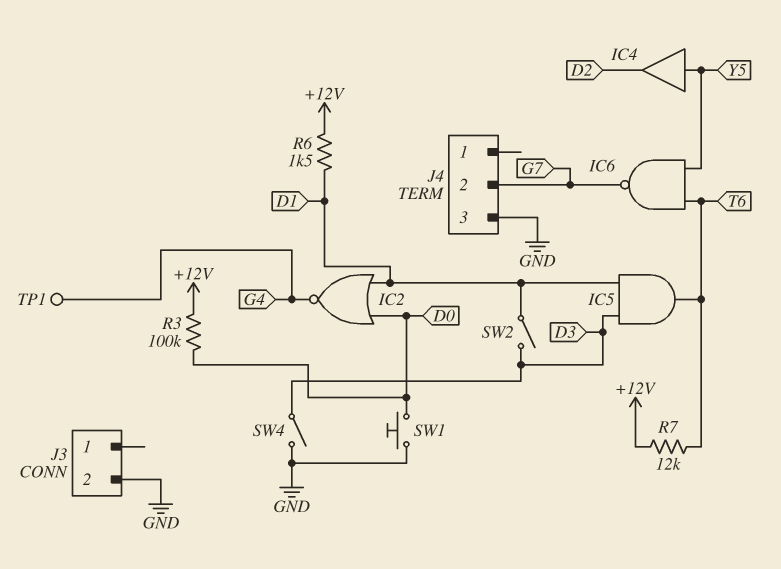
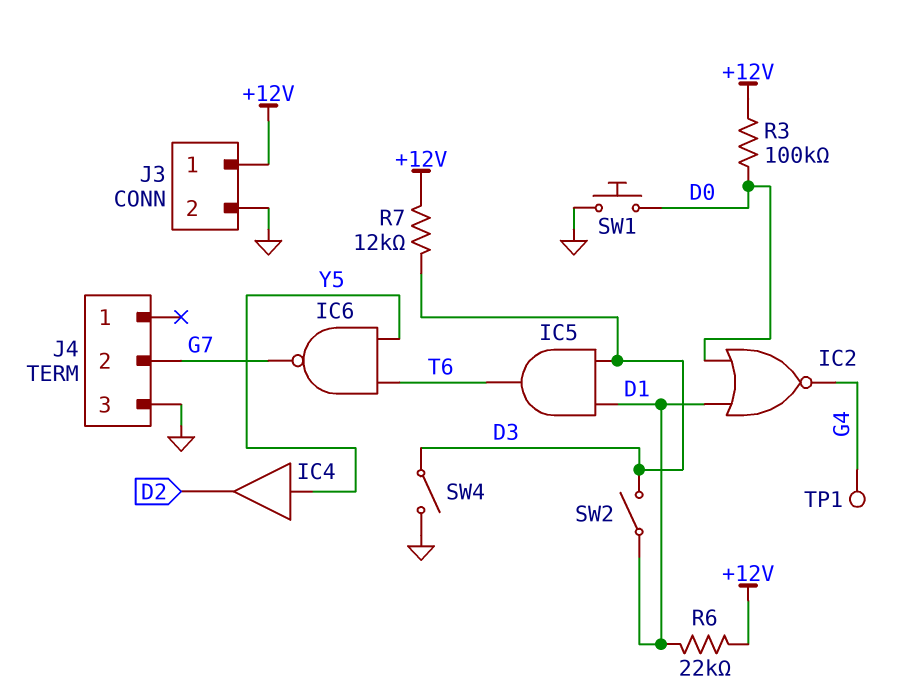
J3 pin 1: none -> +12V
R6: 1.5k (+12V, D1) -> 22k (+12V, D1)
R7: 12k (+12V, T6) -> 12k (+12V, D3)

